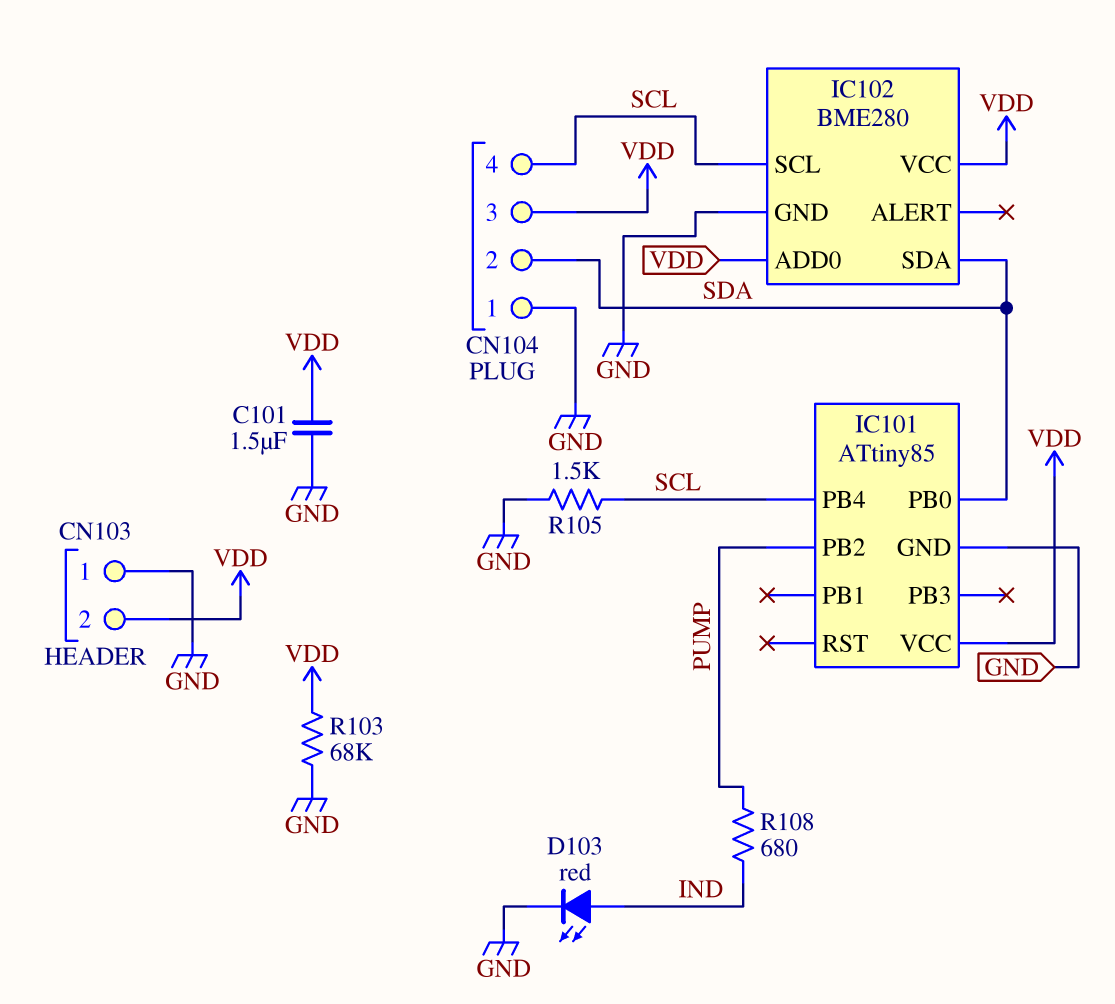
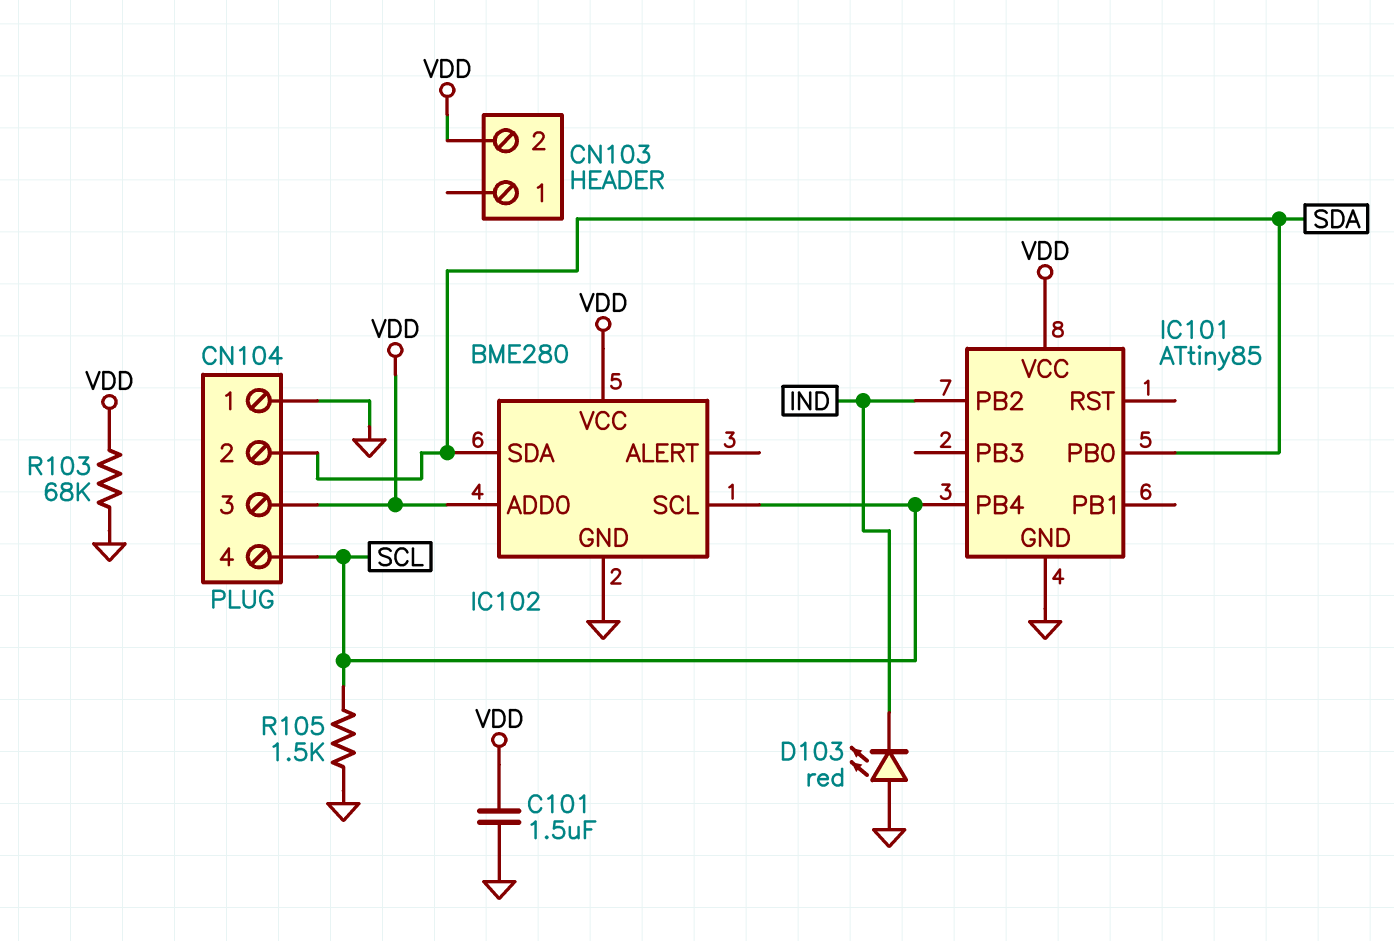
CN103 pin 1: GND -> none
D103: LED red (A IND, K GND) -> LED red (A GND, K IND)
IC101 pin PB2: PUMP -> IND
R108: 680 (IND, PUMP) -> none

